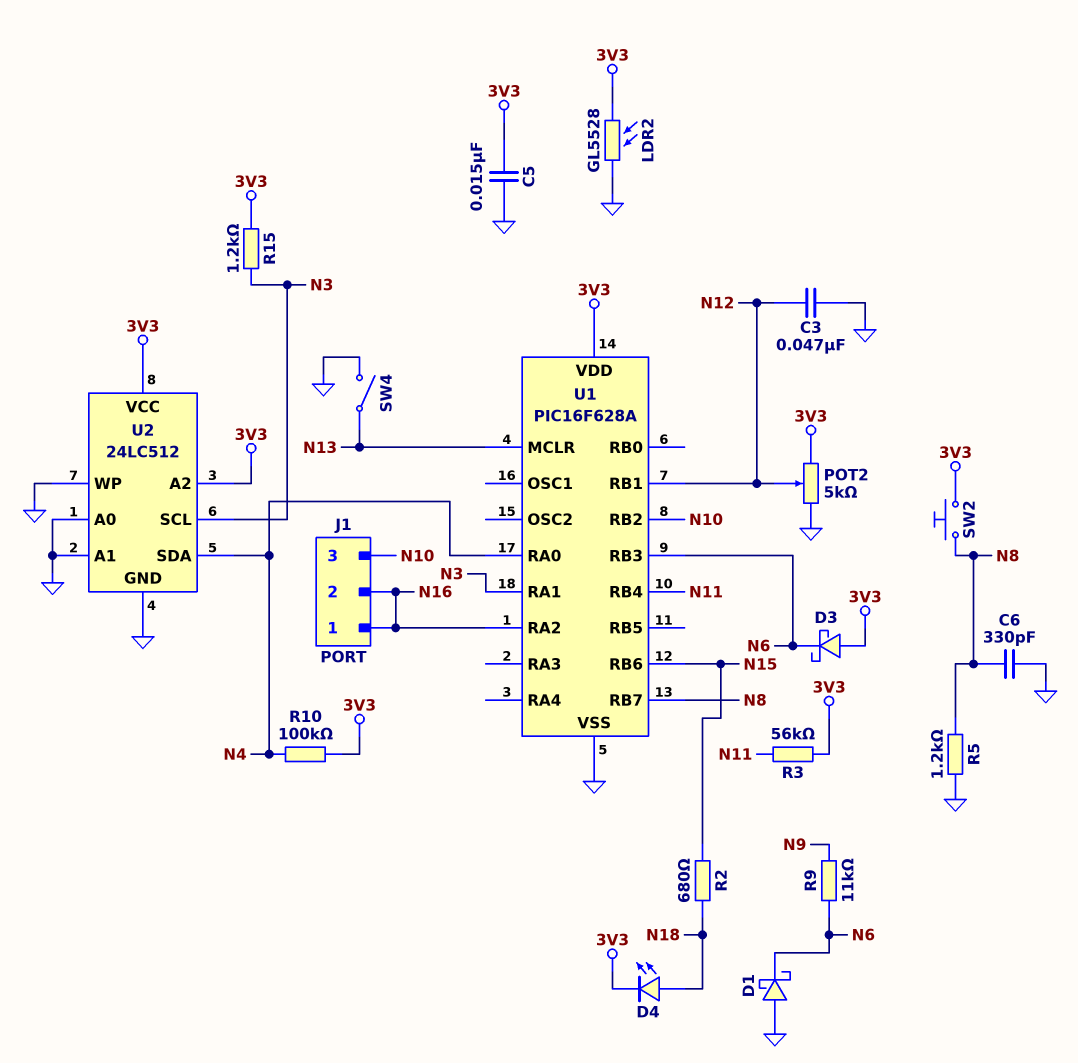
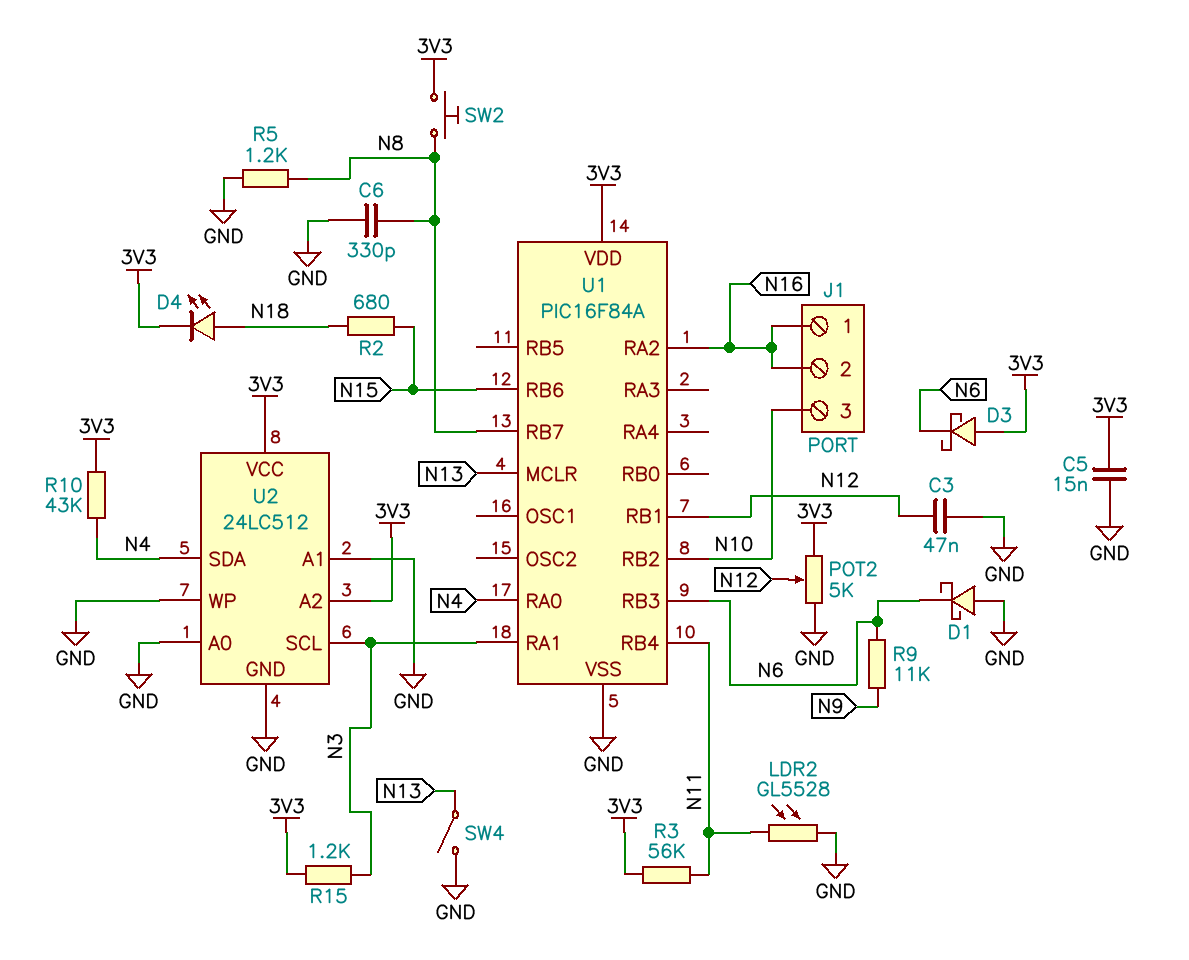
LDR2: GL5528 (3V3, GND) -> GL5528 (GND, N11)
R10: 100k (3V3, N4) -> 43k (3V3, N4)
U1: PIC16F628A -> PIC16F84A

